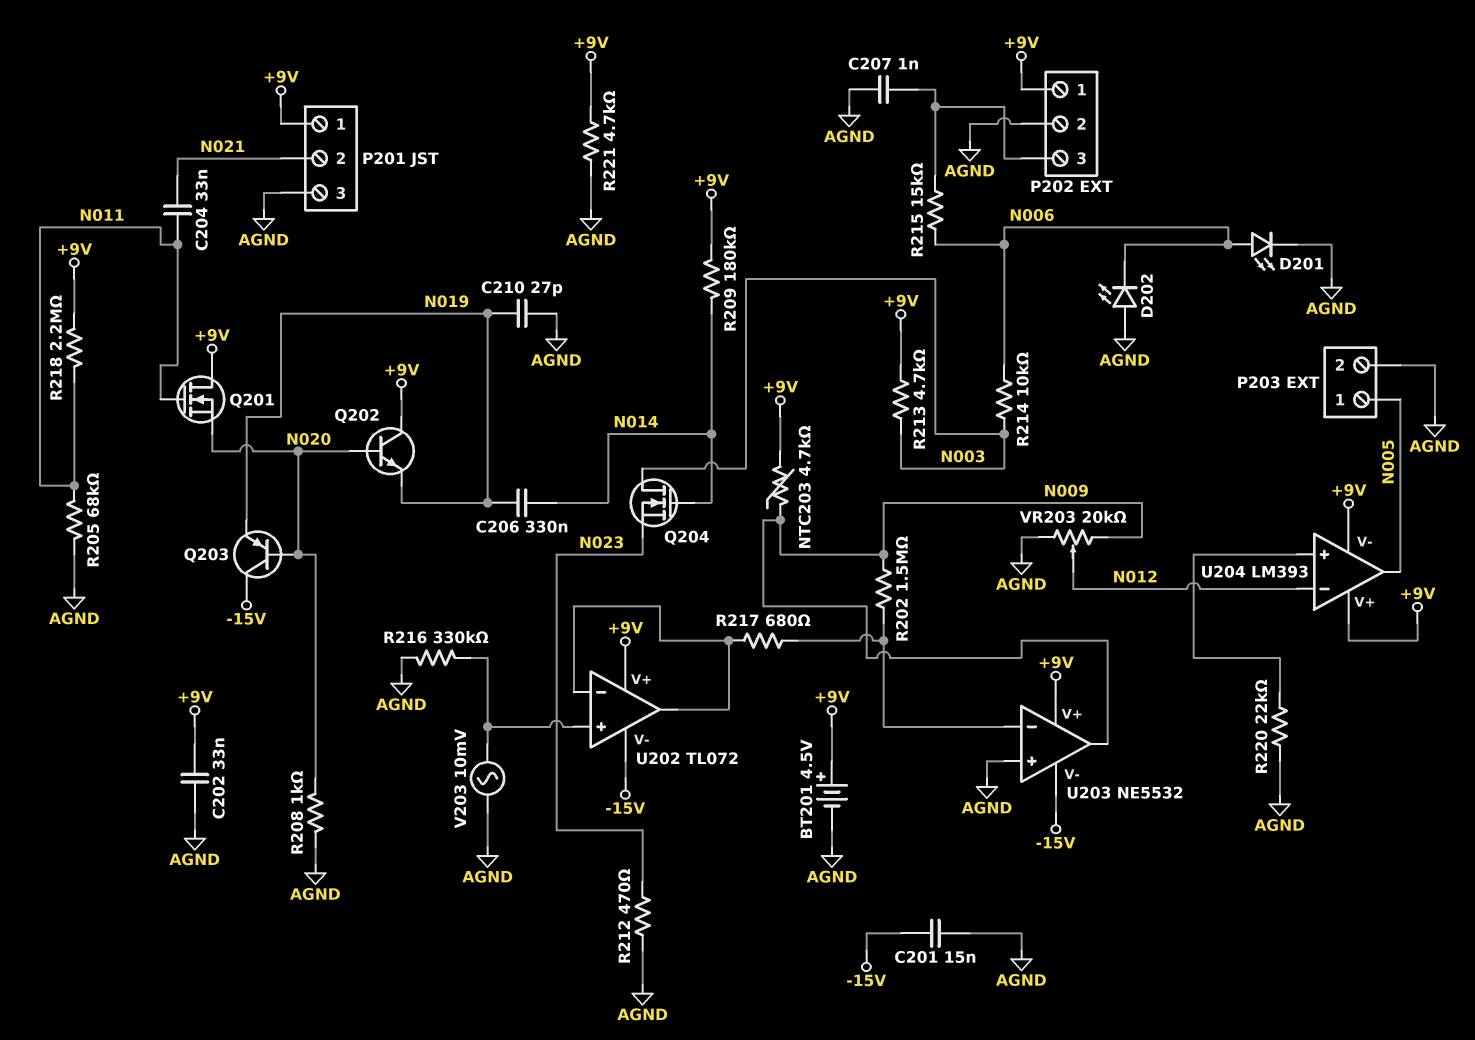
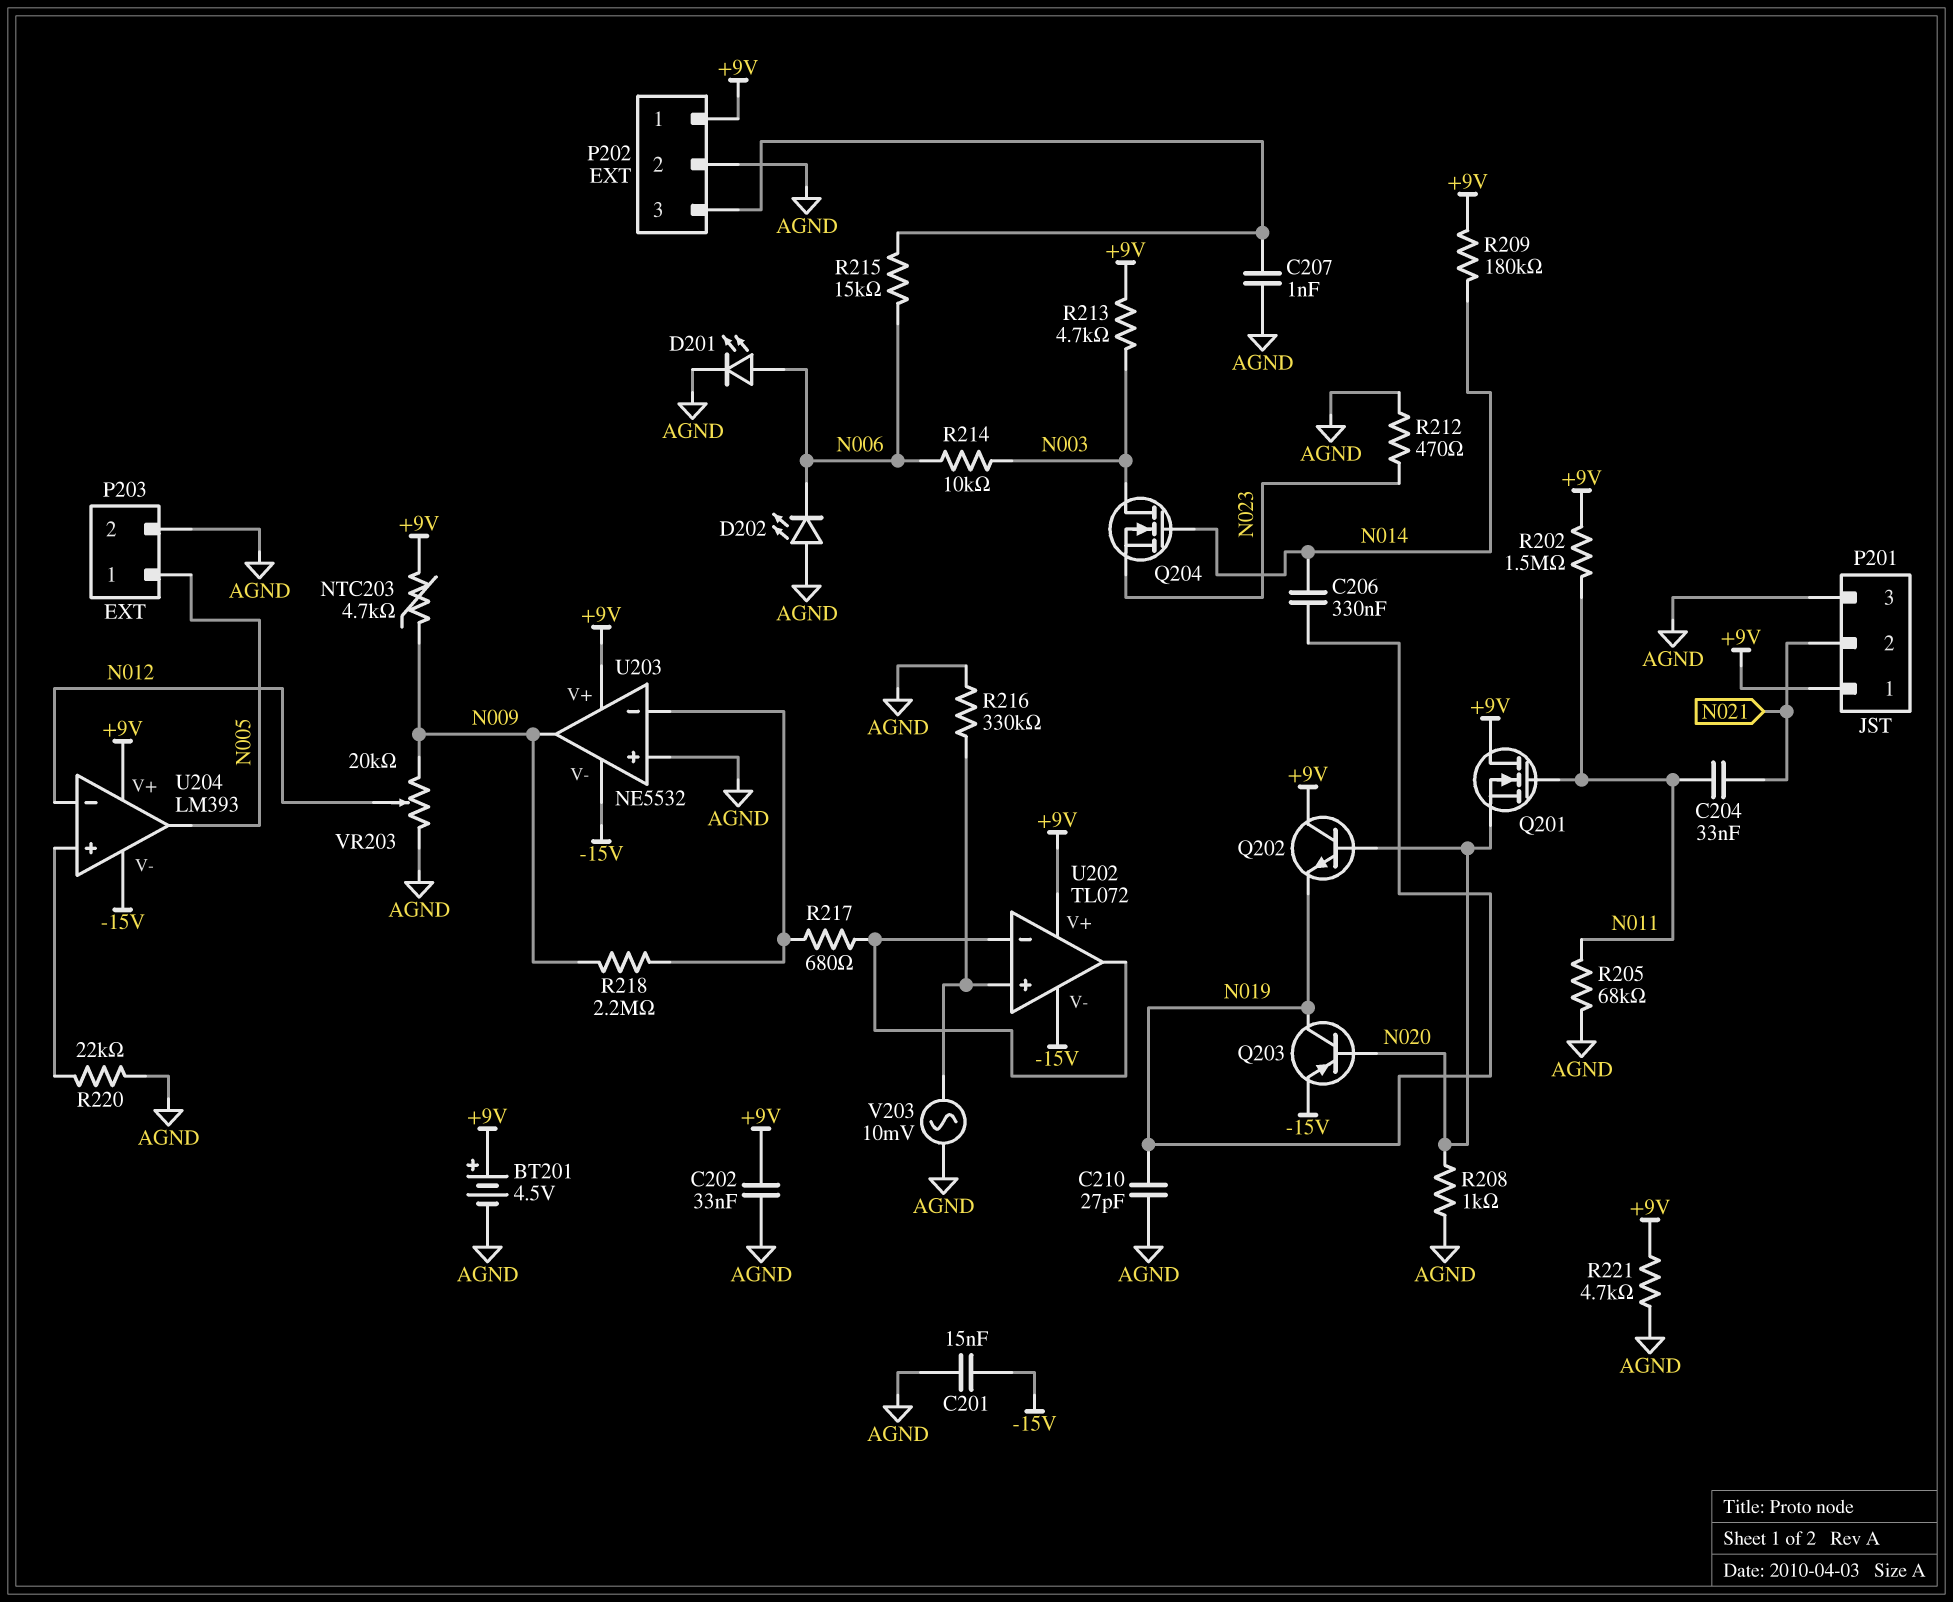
Q203: PNP (B N020, C -15V, E N019) -> PNP (B N020, C N019, E -15V)
R202: 1.5M (N009, U203/in-) -> 1.5M (+9V, N011)
R218: 2.2M (+9V, N011) -> 2.2M (N009, U203/in-)
U204 pin V-: +9V -> -15V

